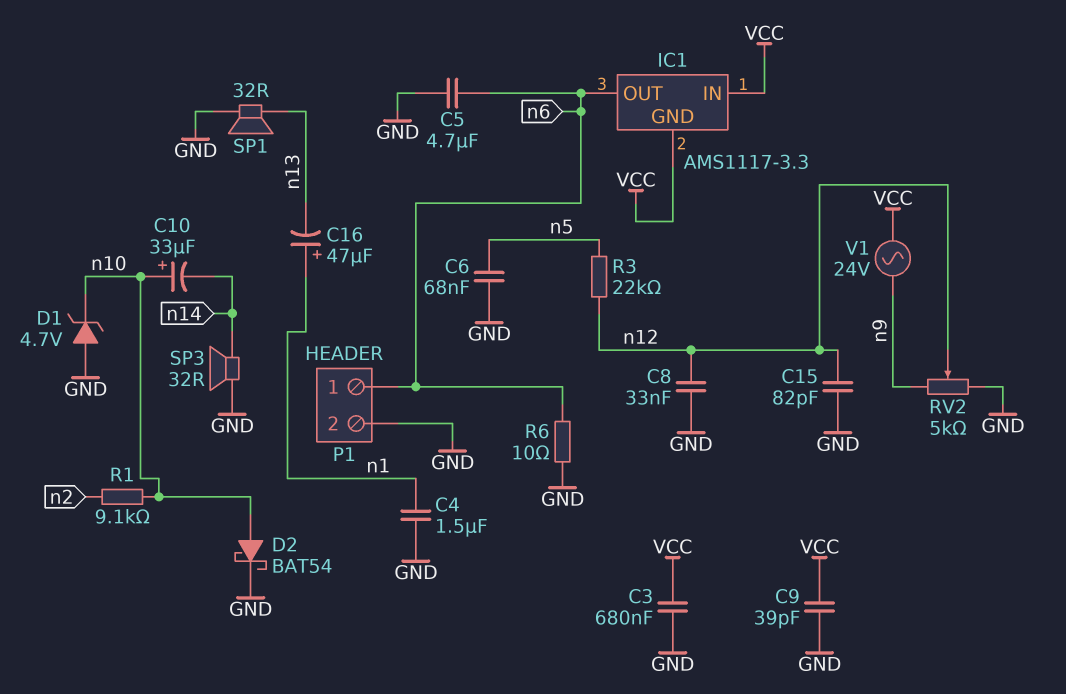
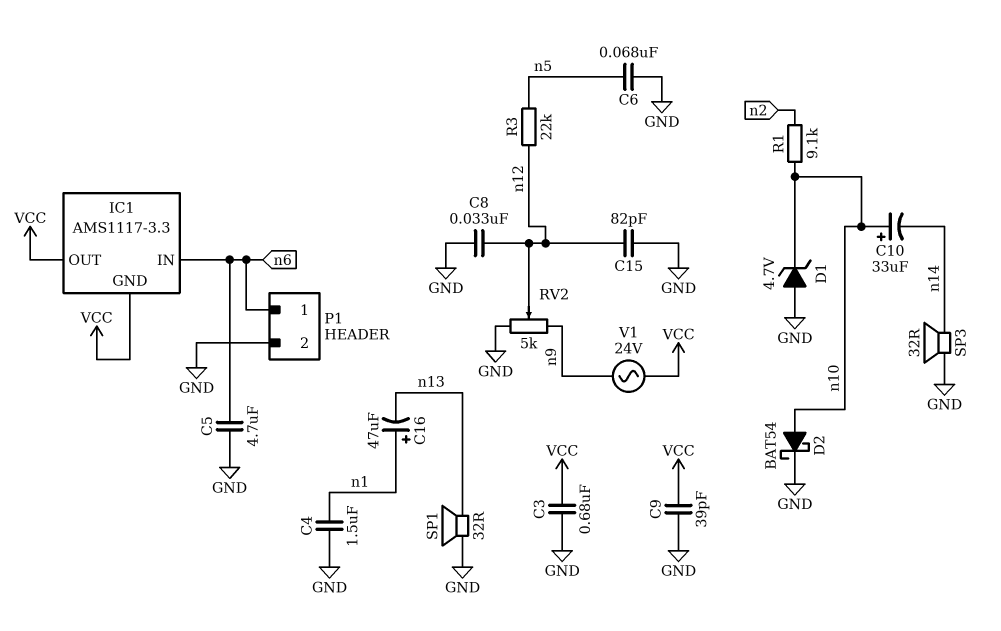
IC1 pin IN: VCC -> n6
IC1 pin OUT: n6 -> VCC
R6: 10 (GND, n6) -> none

